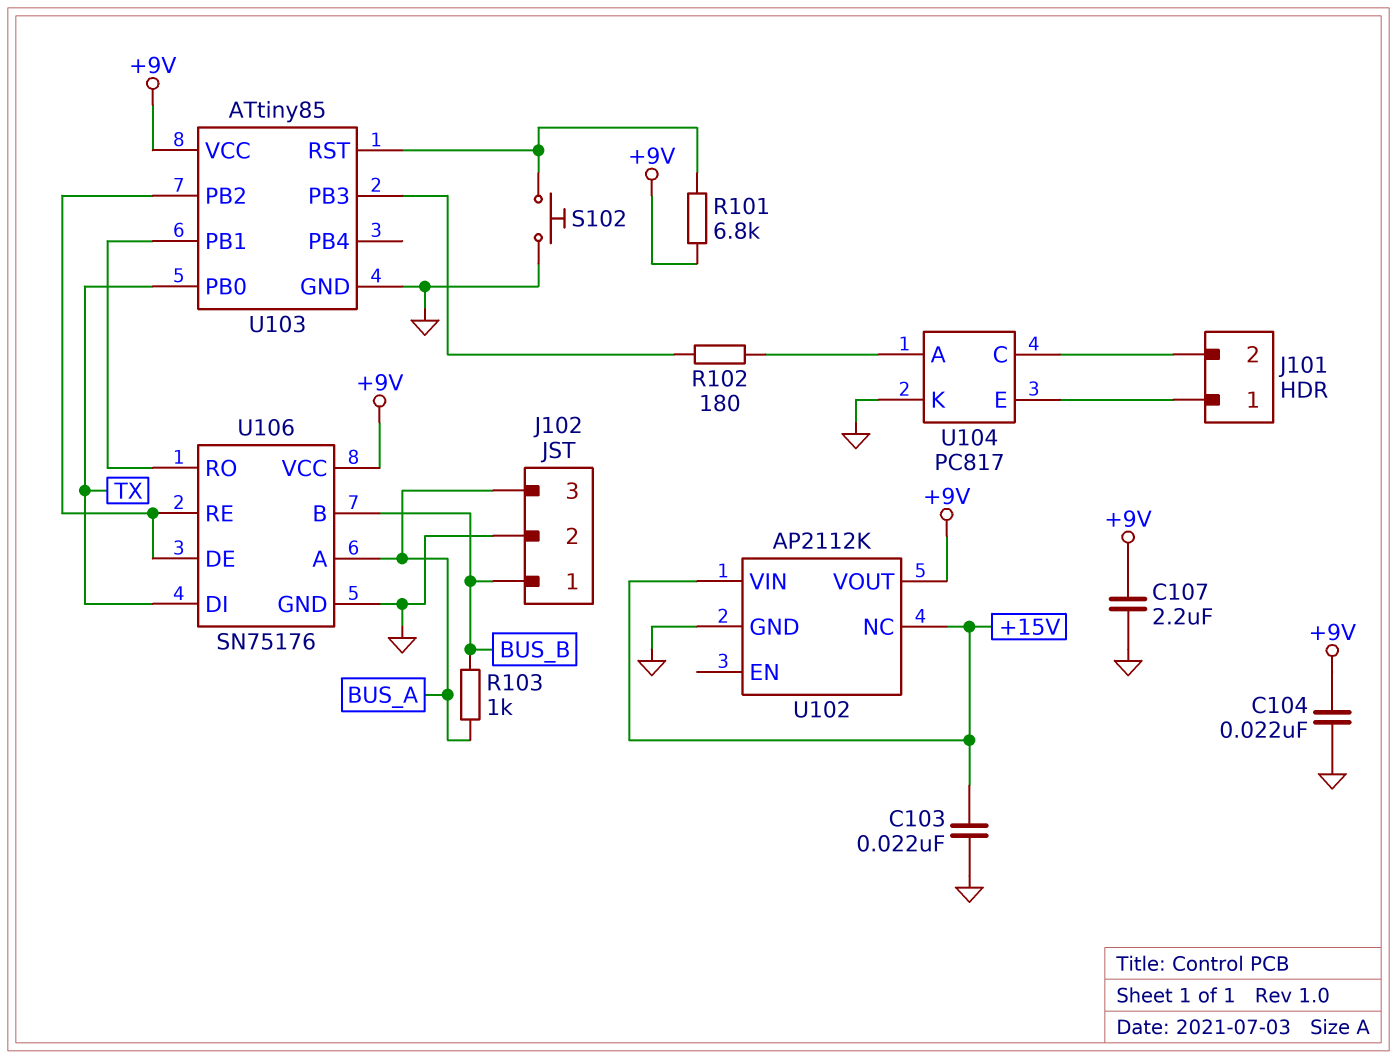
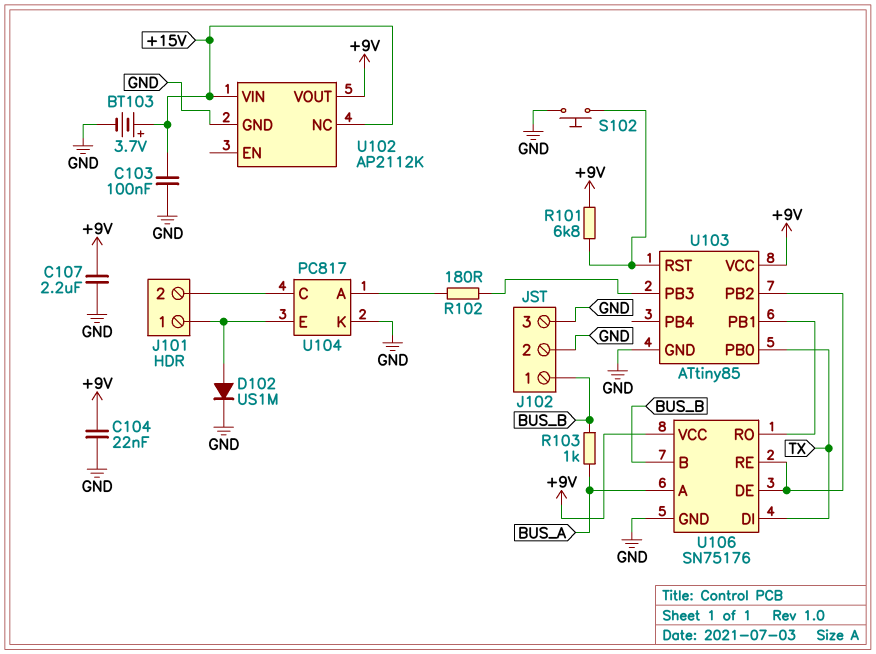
BT103: none -> 3.7V (plus +15V, minus GND)
C103: 22nF (+15V, GND) -> 100nF (+15V, GND)
D102: none -> diode US1M (A J101/1, K GND)
J102 pin 3: BUS_A -> GND

